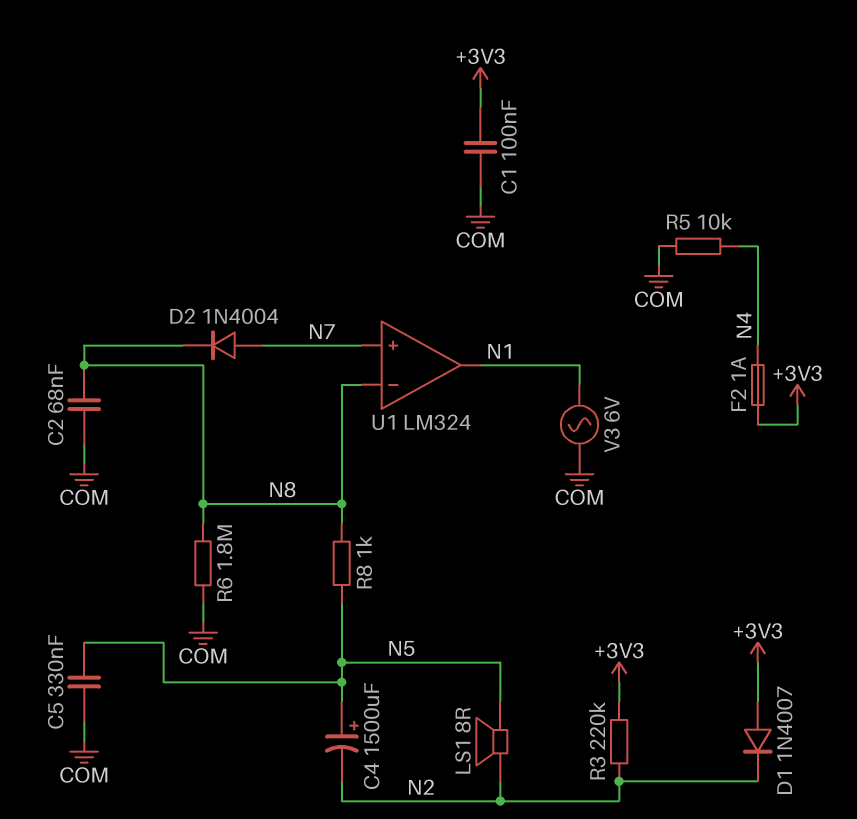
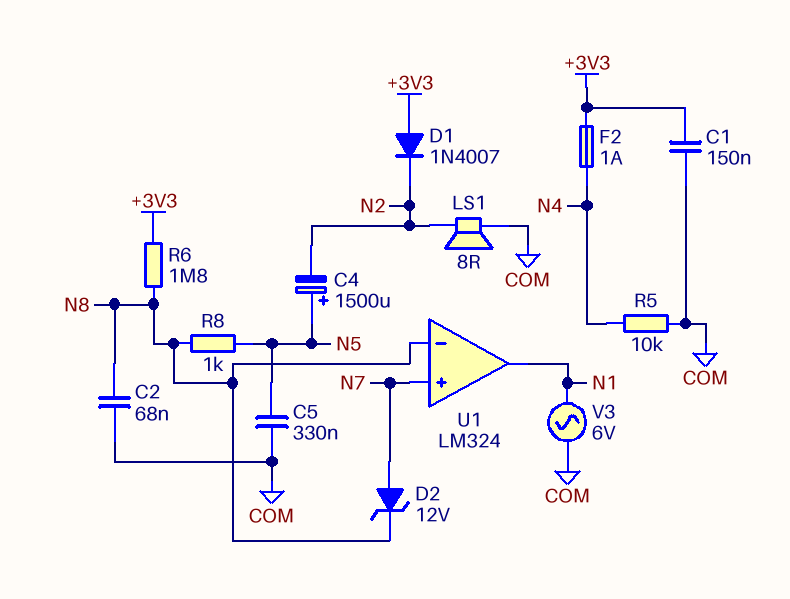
C1: 100nF (+3V3, COM) -> 150nF (+3V3, COM)
D2: diode 1N4004 (A N7, K N8) -> zener 12V (A N7, K N8)
LS1: speaker 8R (N2, N5) -> speaker 8R (COM, N2)
R3: 220k (+3V3, N2) -> none
R6: 1.8M (COM, N8) -> 1.8M (+3V3, N8)

